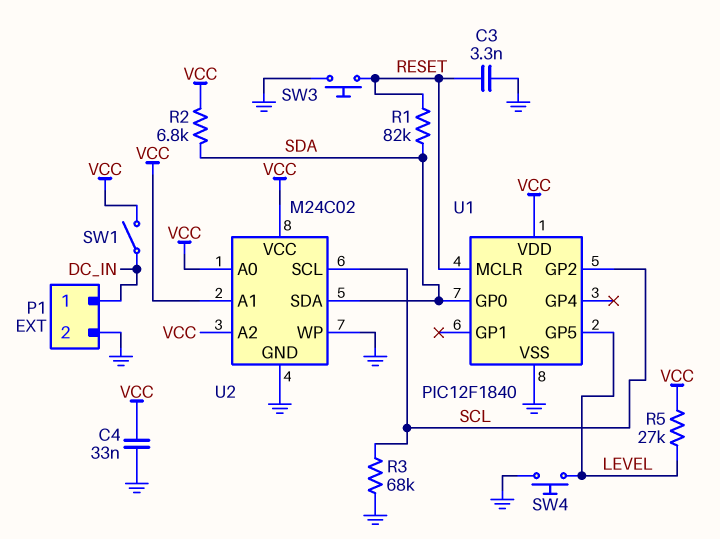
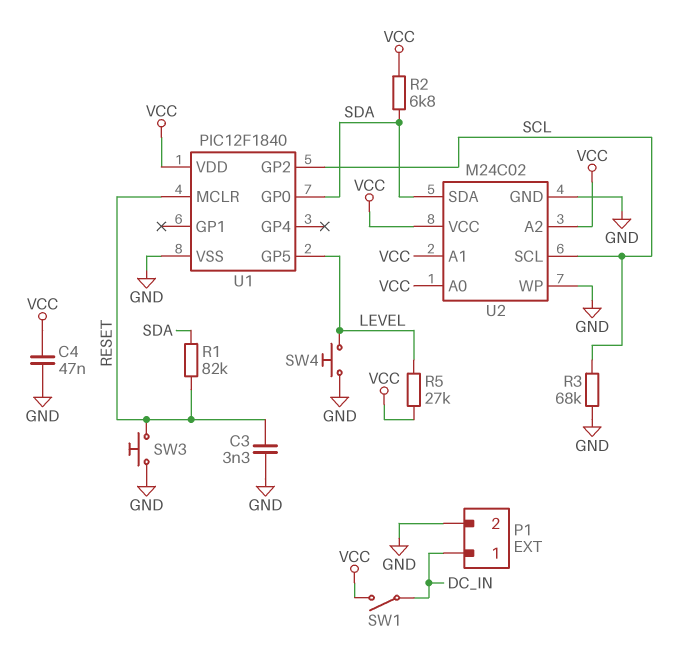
C4: 33nF (GND, VCC) -> 47nF (GND, VCC)

